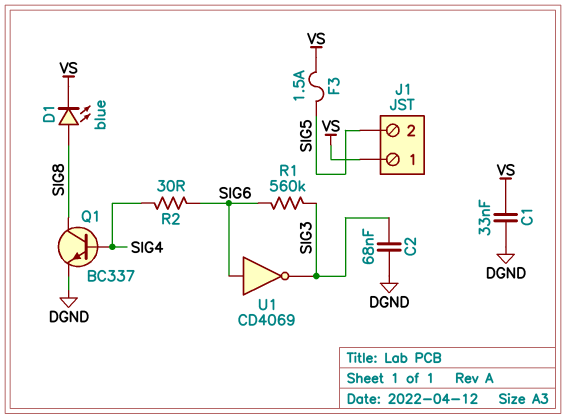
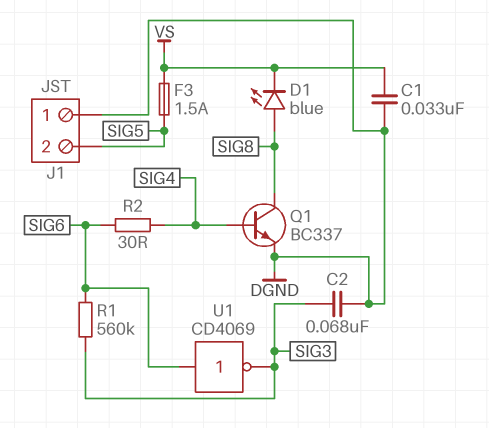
J1 pin 1: VS -> DGND

